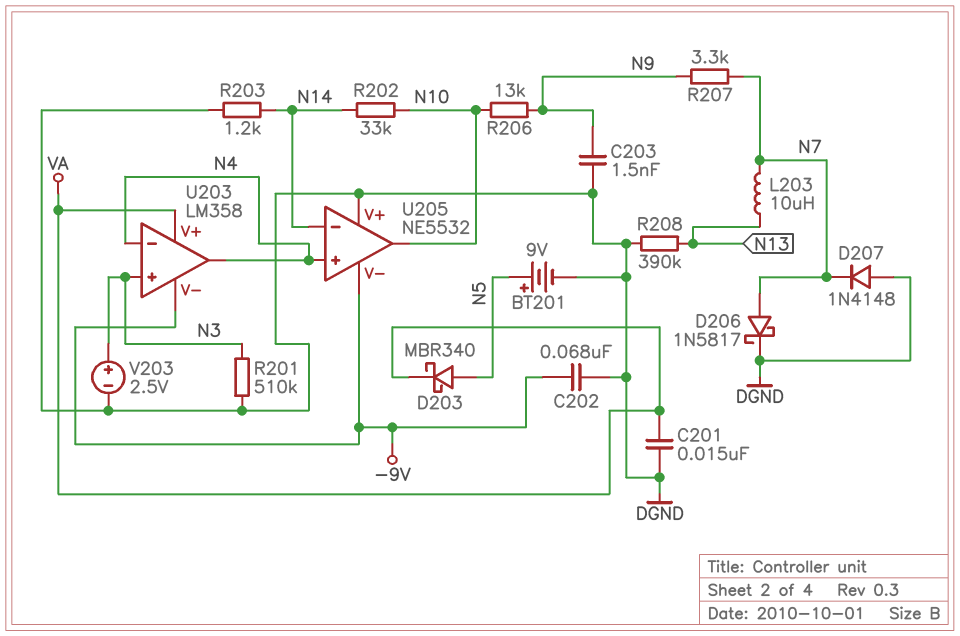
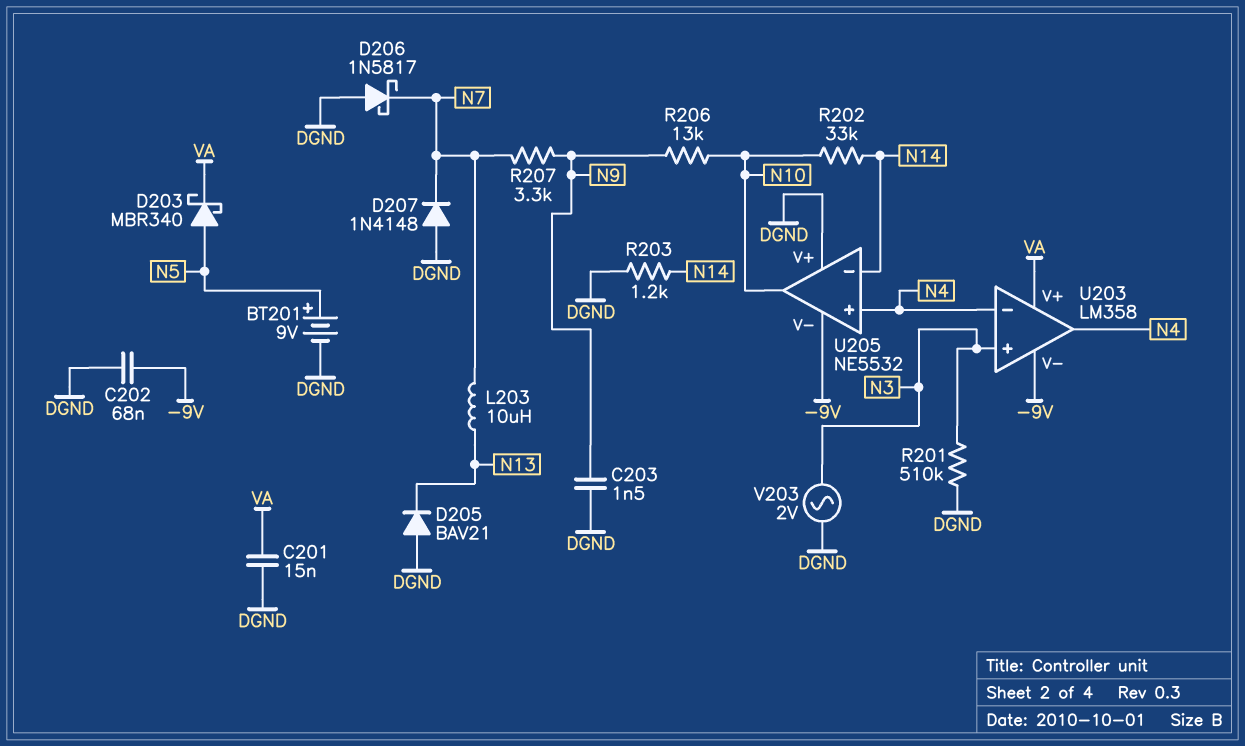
D205: none -> diode BAV21 (A DGND, K N13)
D206: schottky 1N5817 (A N7, K DGND) -> schottky 1N5817 (A DGND, K N7)
R208: 390k (DGND, N13) -> none
V203: 2.5V (plus N3, minus DGND) -> AC 2V (DGND, N3)

